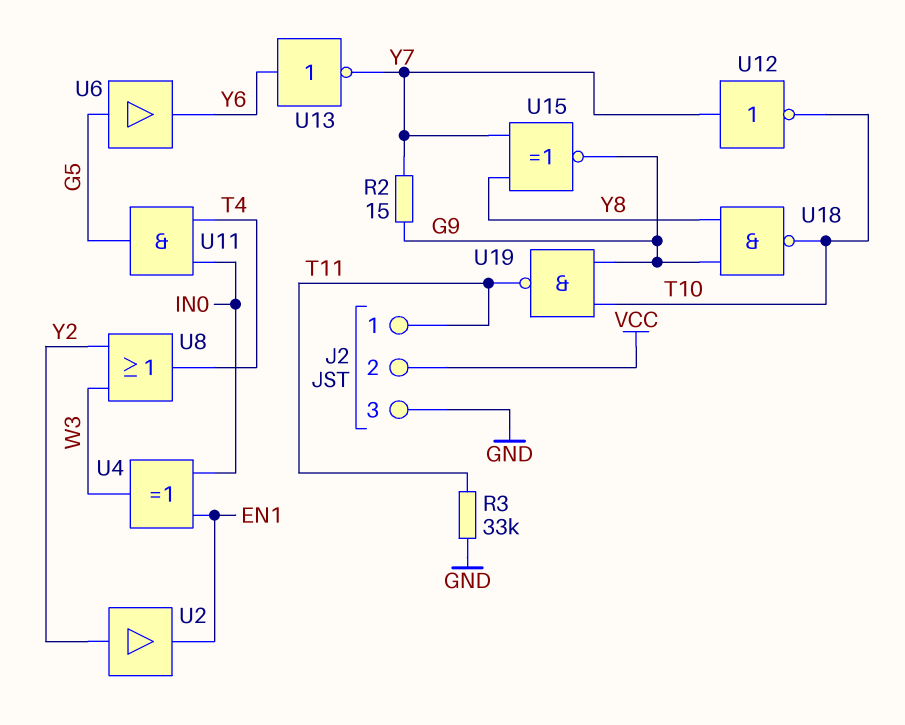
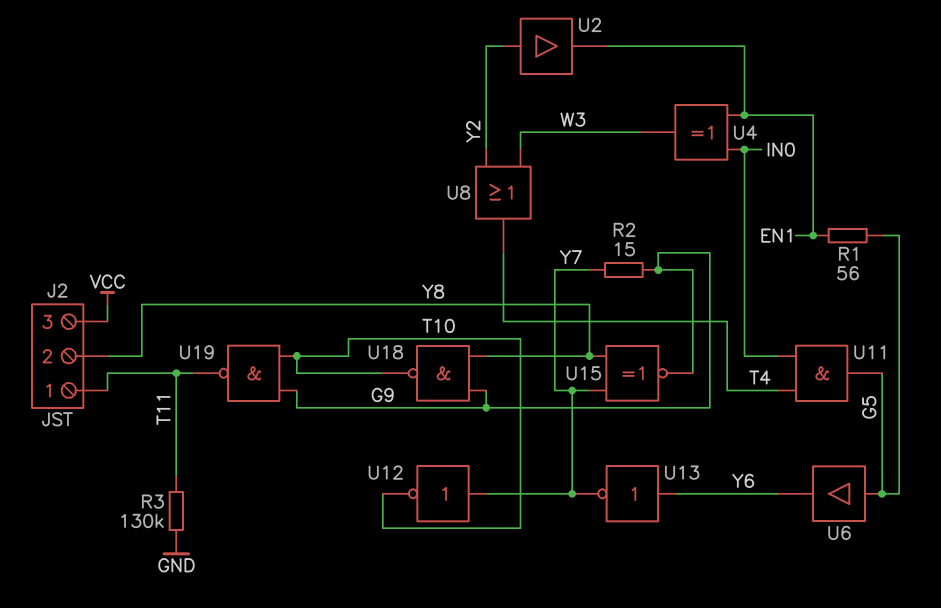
J2 pin 2: VCC -> Y8
J2 pin 3: GND -> VCC
R1: none -> 56 (EN1, G5)
R3: 33k (GND, T11) -> 130k (GND, T11)

